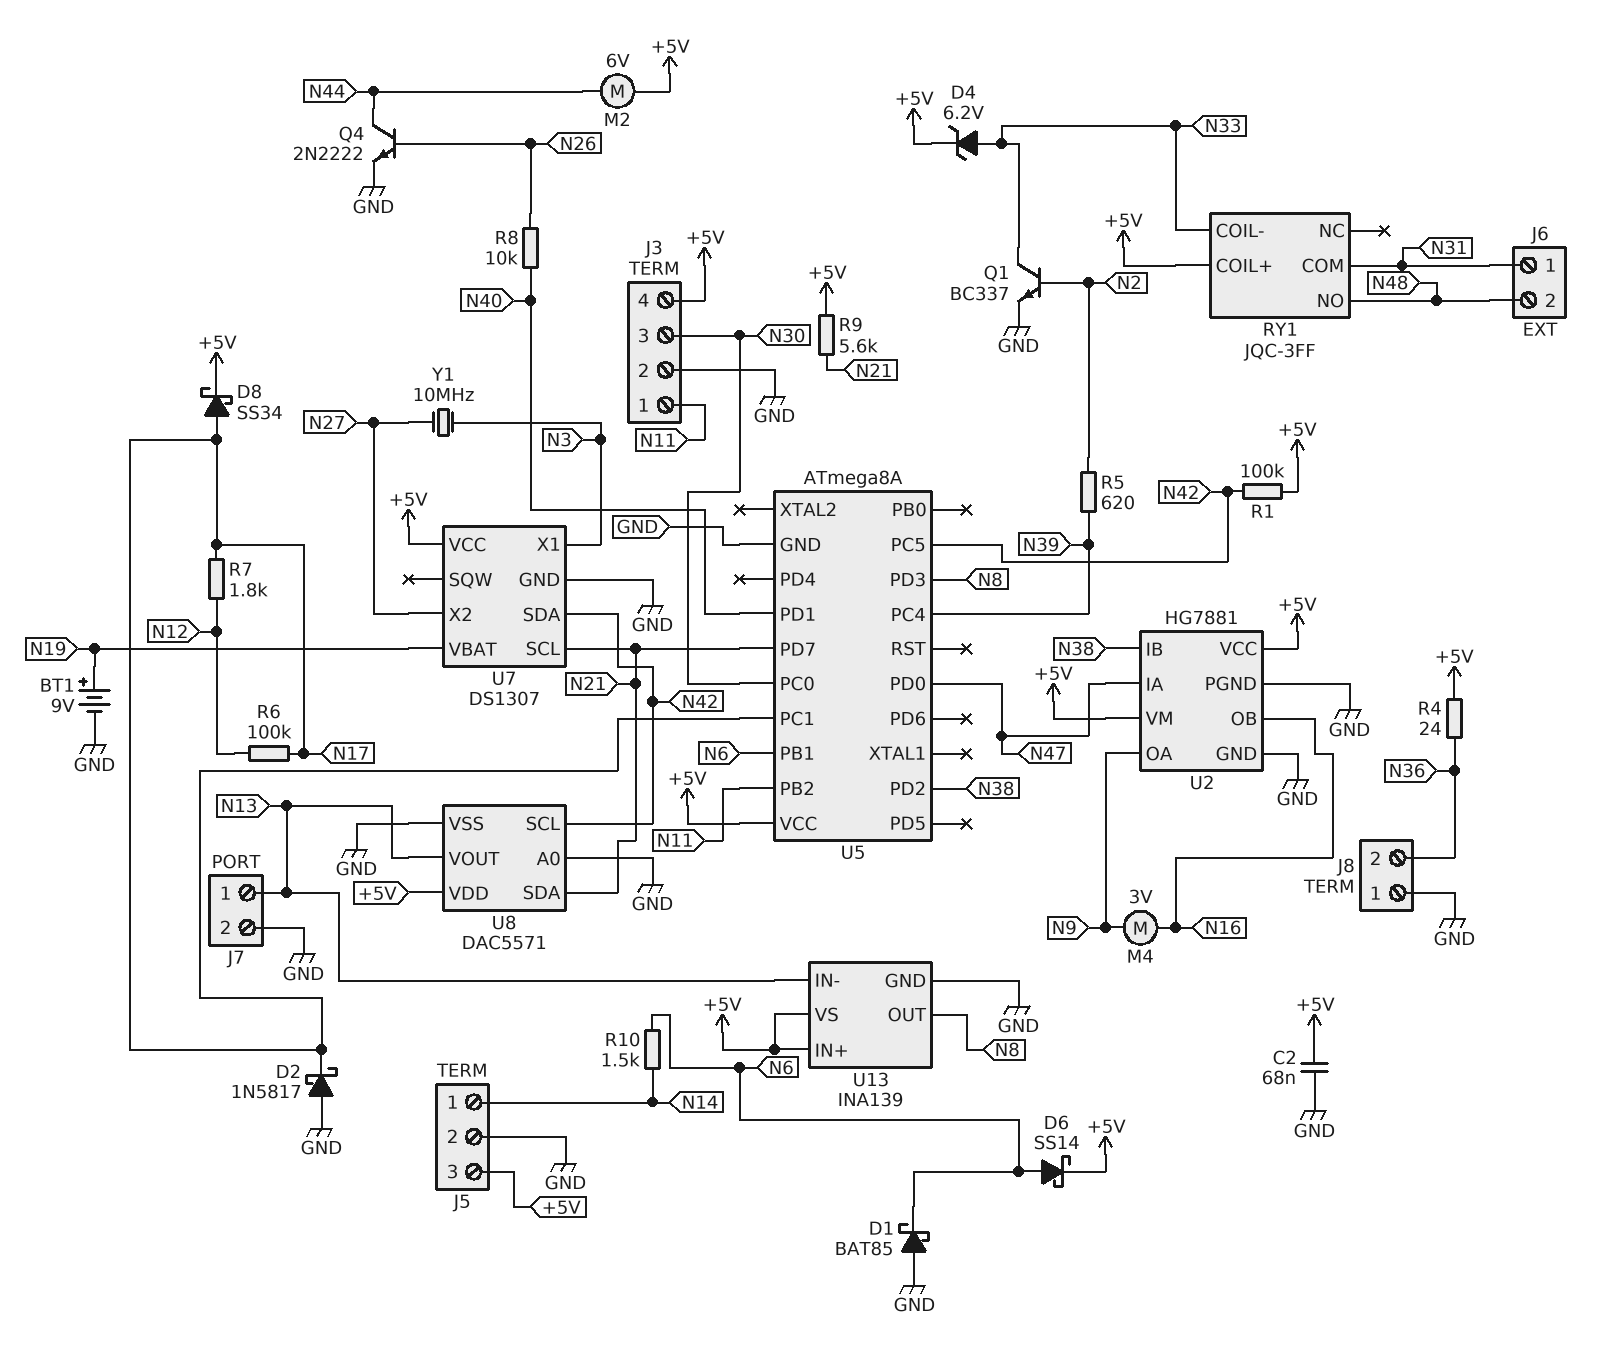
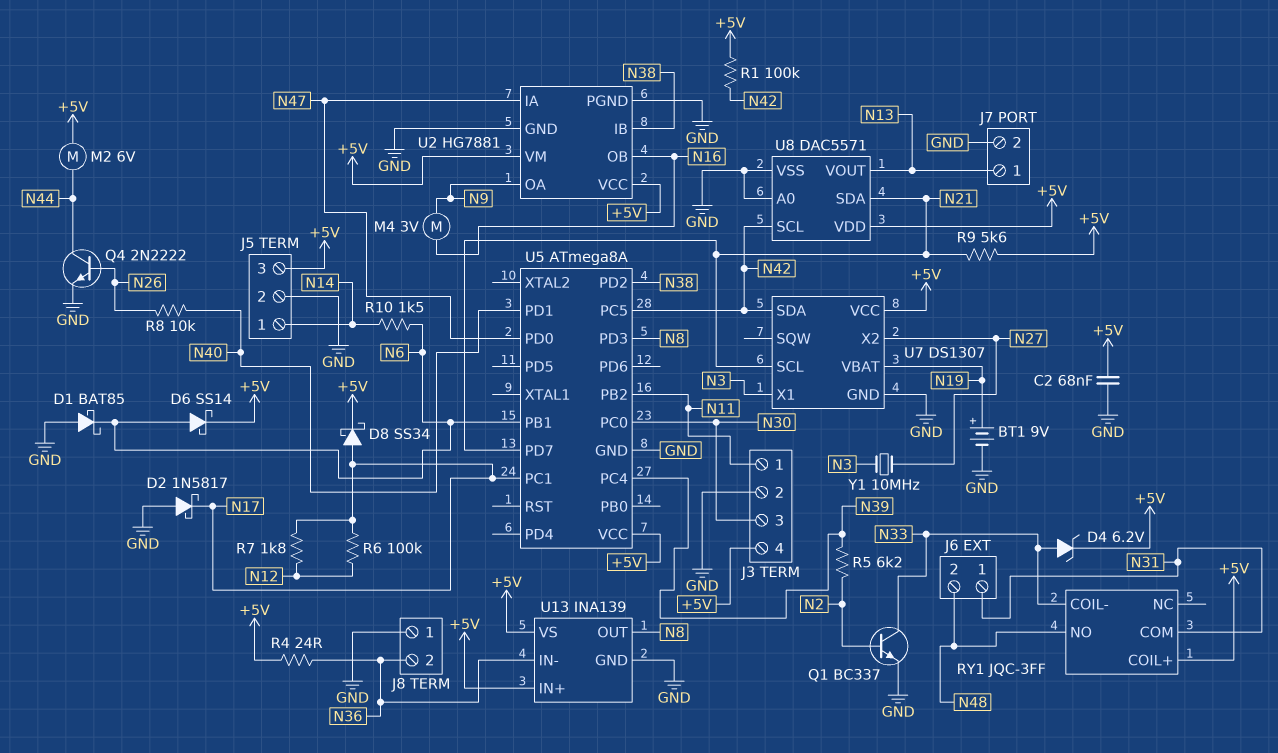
R5: 620 (N2, N39) -> 6.2k (N2, N39)
U13 pin IN-: N13 -> N36

